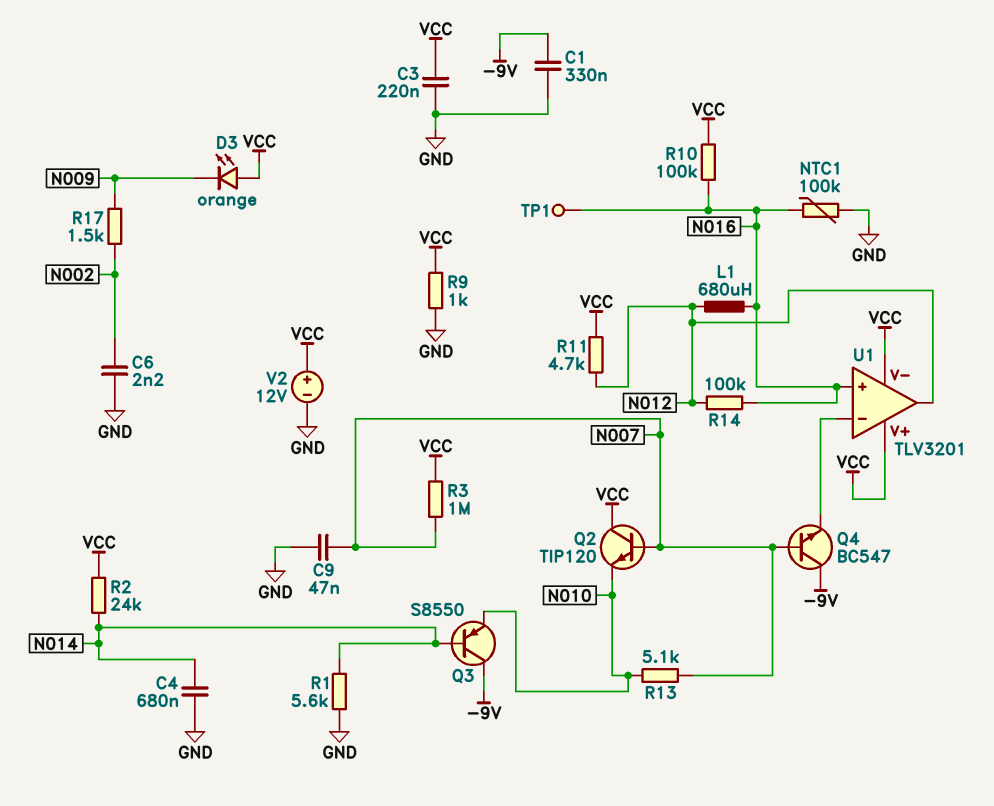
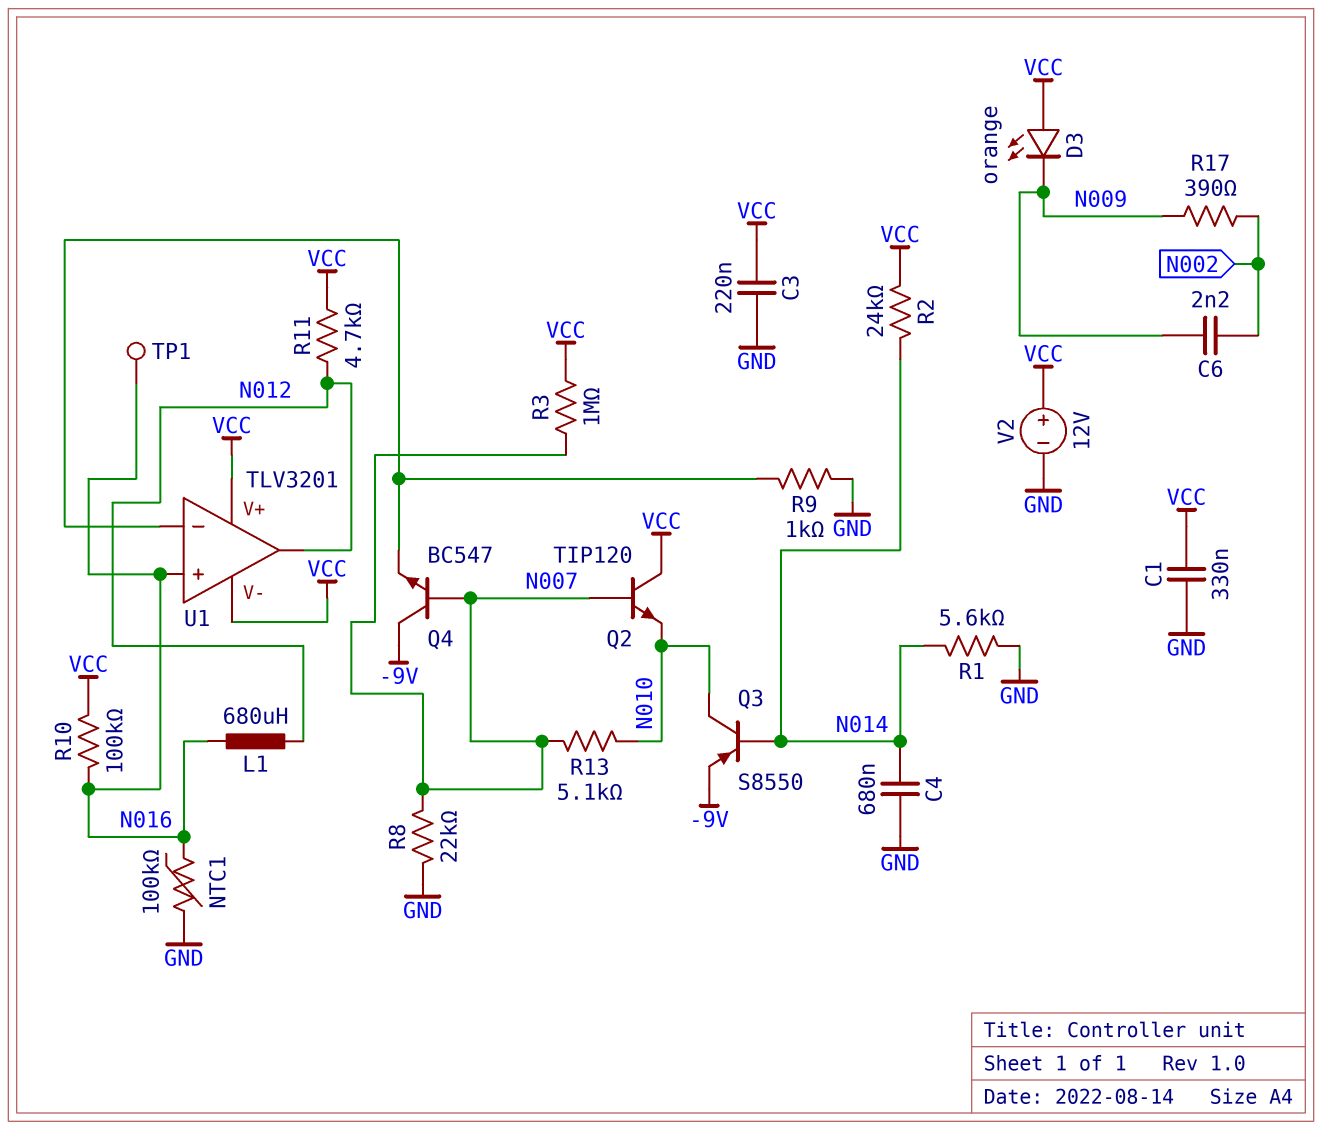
C1: 330nF (-9V, GND) -> 330nF (GND, VCC)
C6: 2.2nF (GND, N002) -> 2.2nF (N002, N009)
C9: 47nF (GND, N007) -> none
Q3: PNP S8550 (B N014, C -9V, E N010) -> PNP S8550 (B N014, C N010, E -9V)
R8: none -> 22k (GND, N007)
R9: 1k (GND, VCC) -> 1k (GND, U1/in-)
R14: 100k (N012, N016) -> none
R17: 1.5k (N002, N009) -> 390 (N002, N009)

